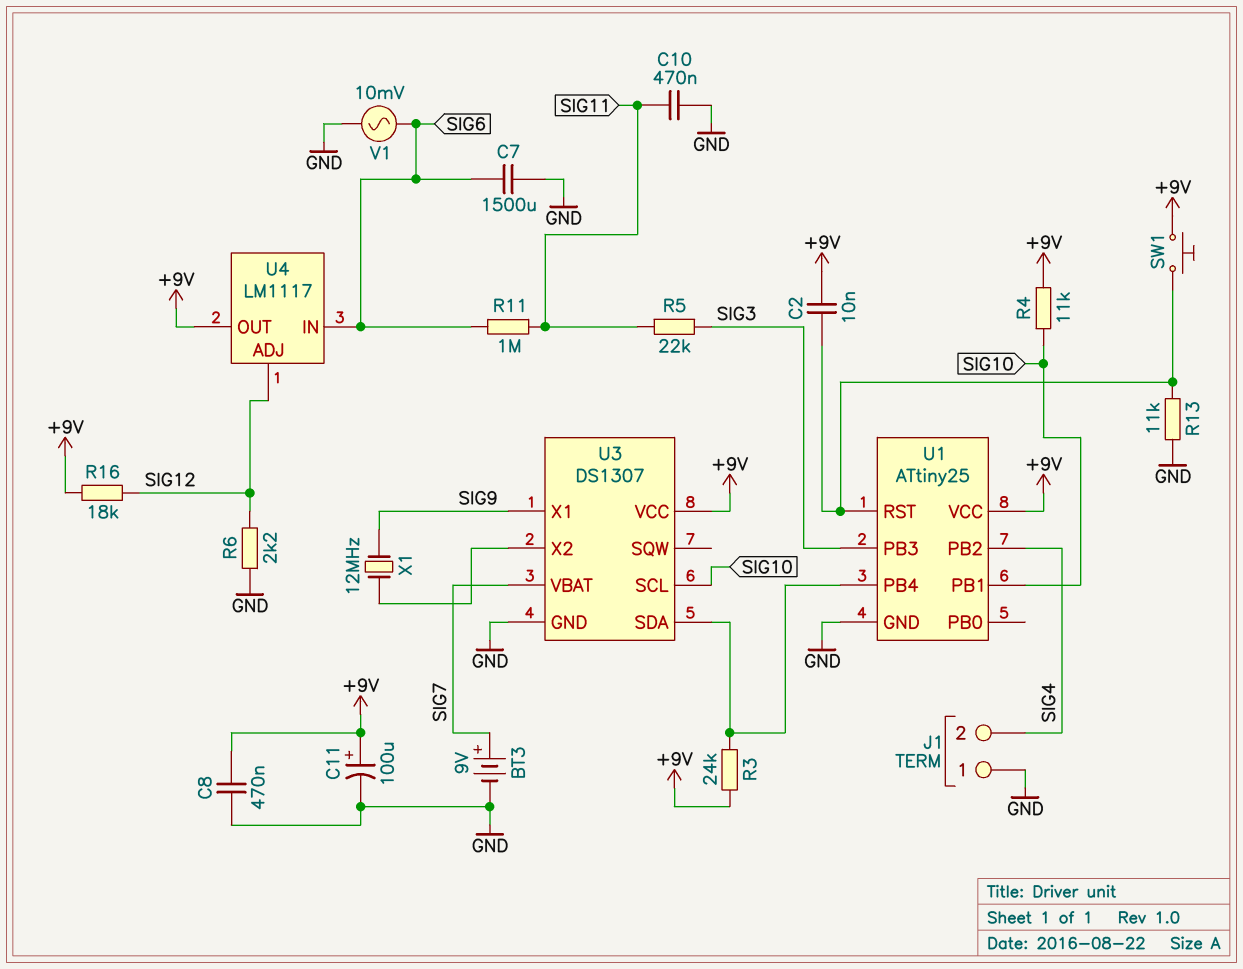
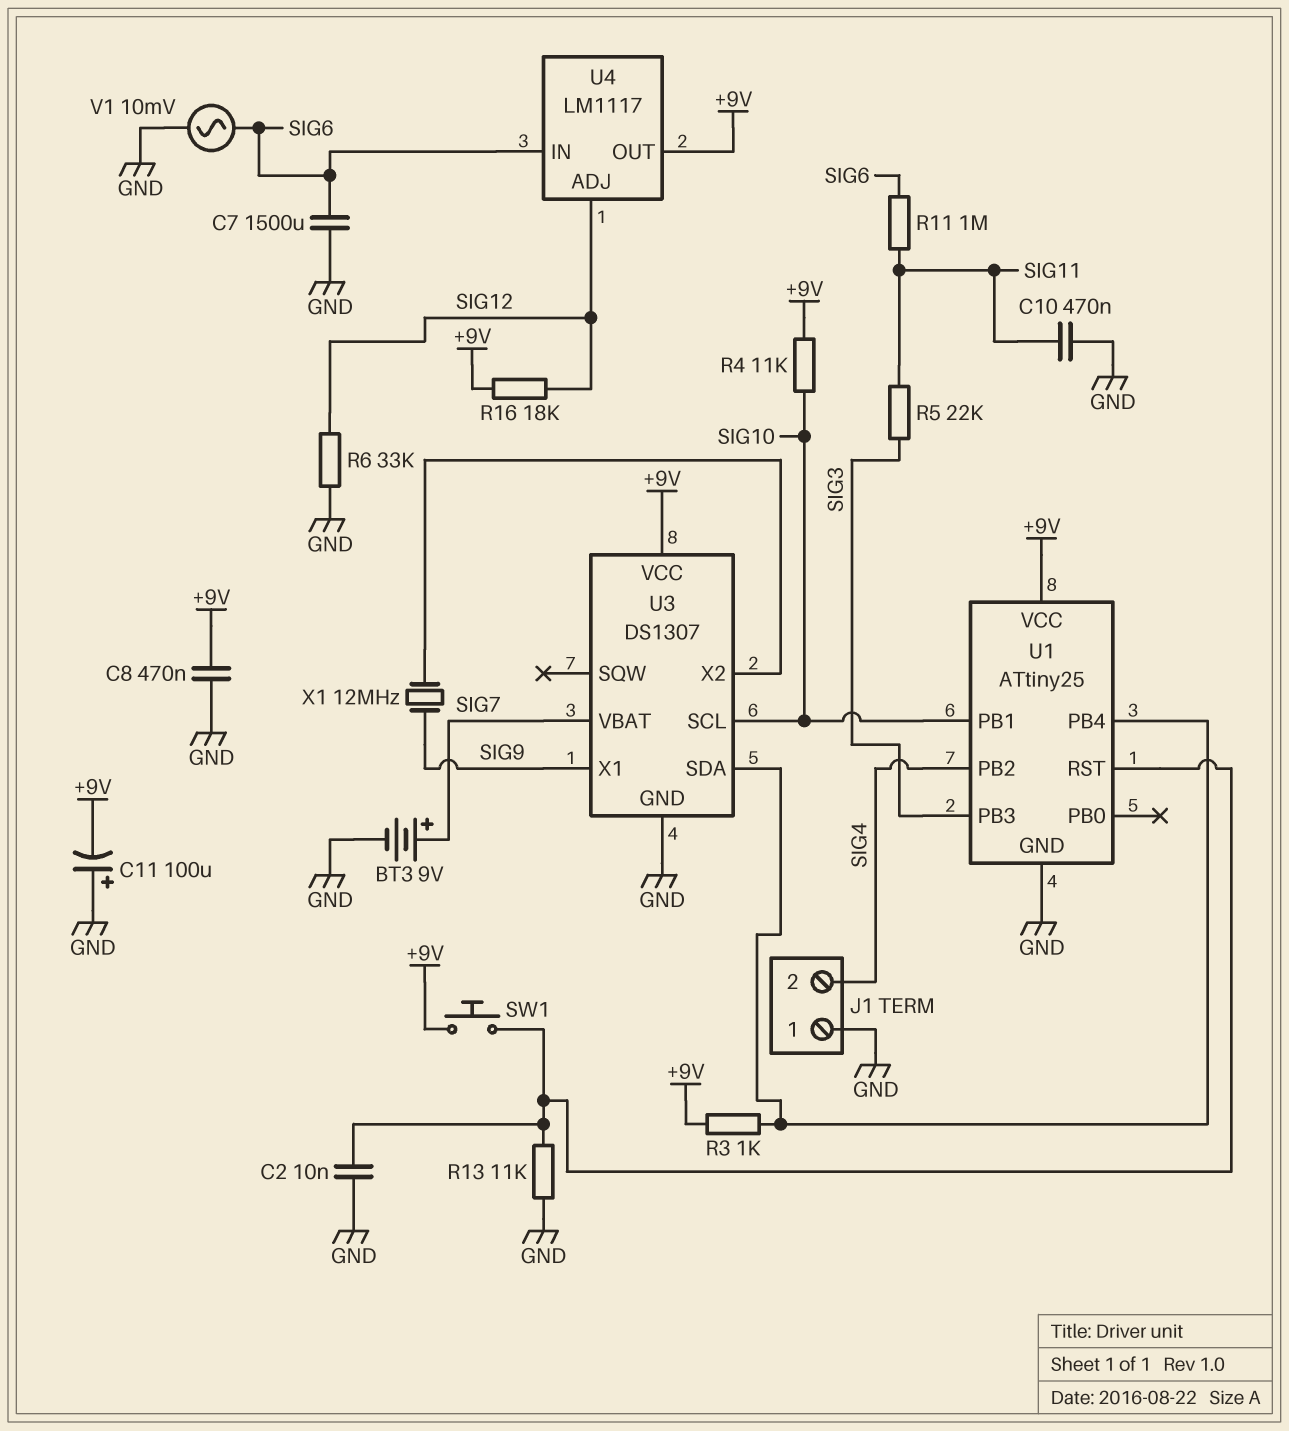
C2: 10nF (+9V, U1/RST) -> 10nF (GND, U1/RST)
C11: 100uF (plus +9V, minus GND) -> 100uF (plus GND, minus +9V)
R3: 24k (+9V, U1/PB4) -> 1k (+9V, U1/PB4)
R6: 2.2k (GND, SIG12) -> 33k (GND, SIG12)

